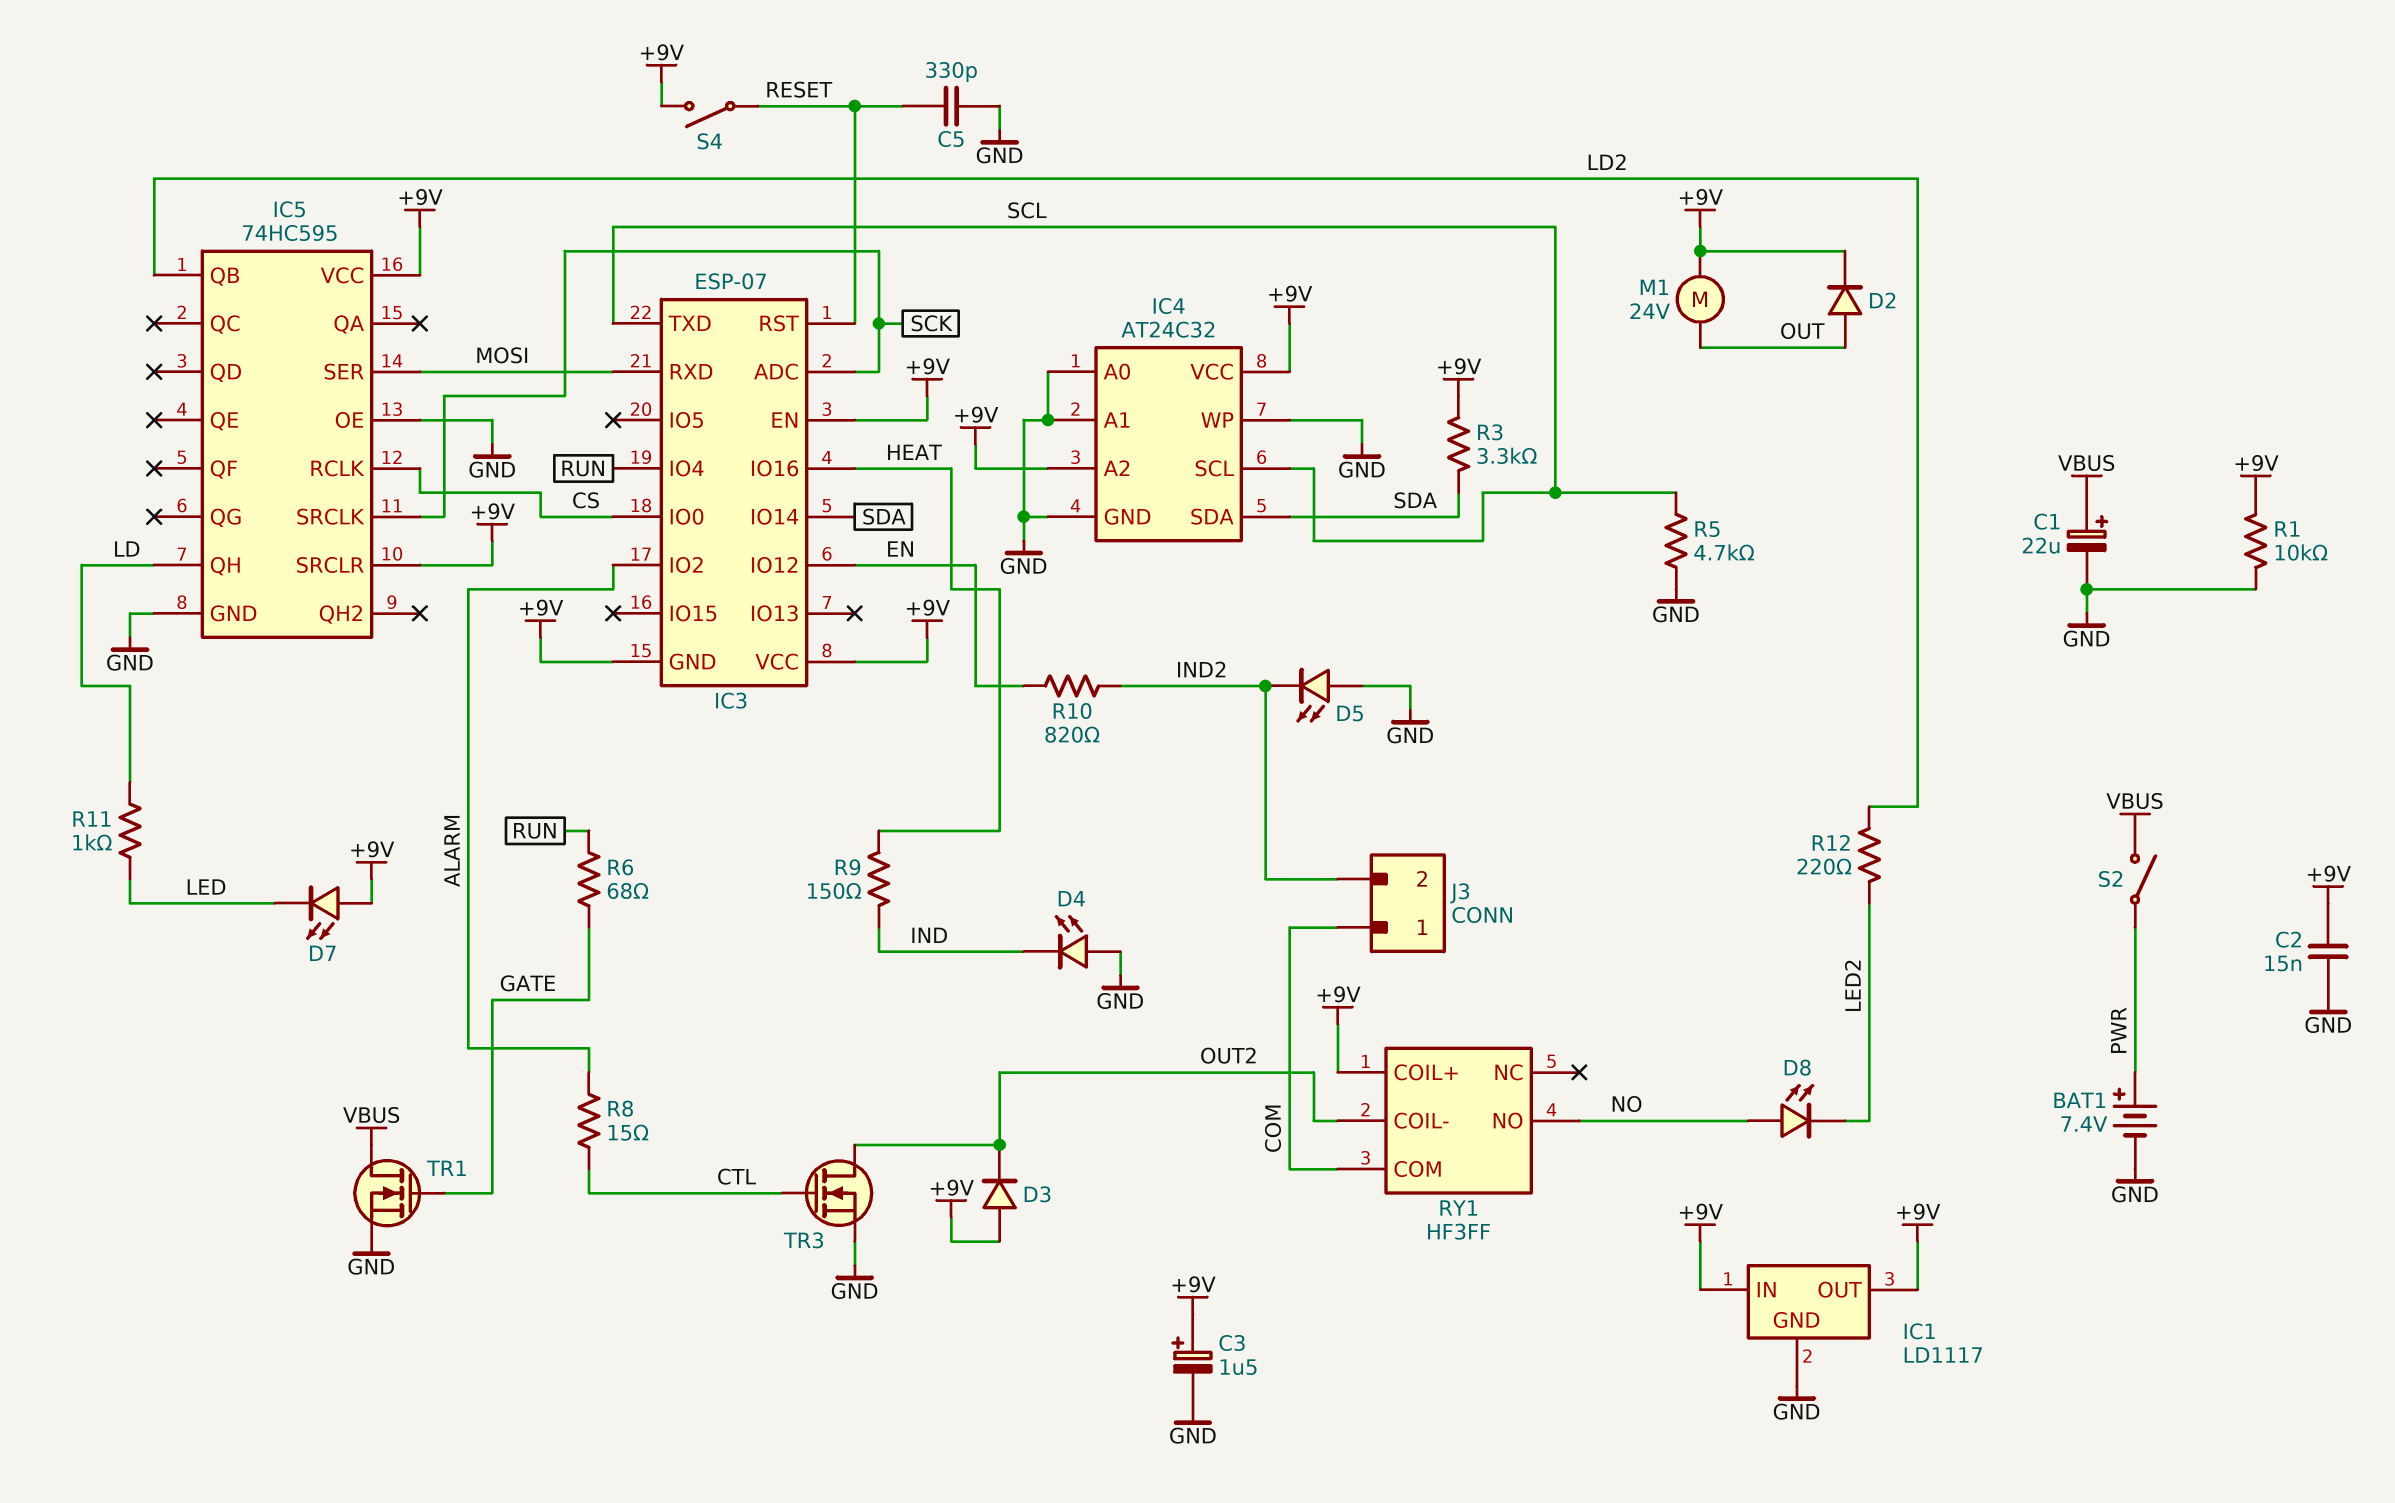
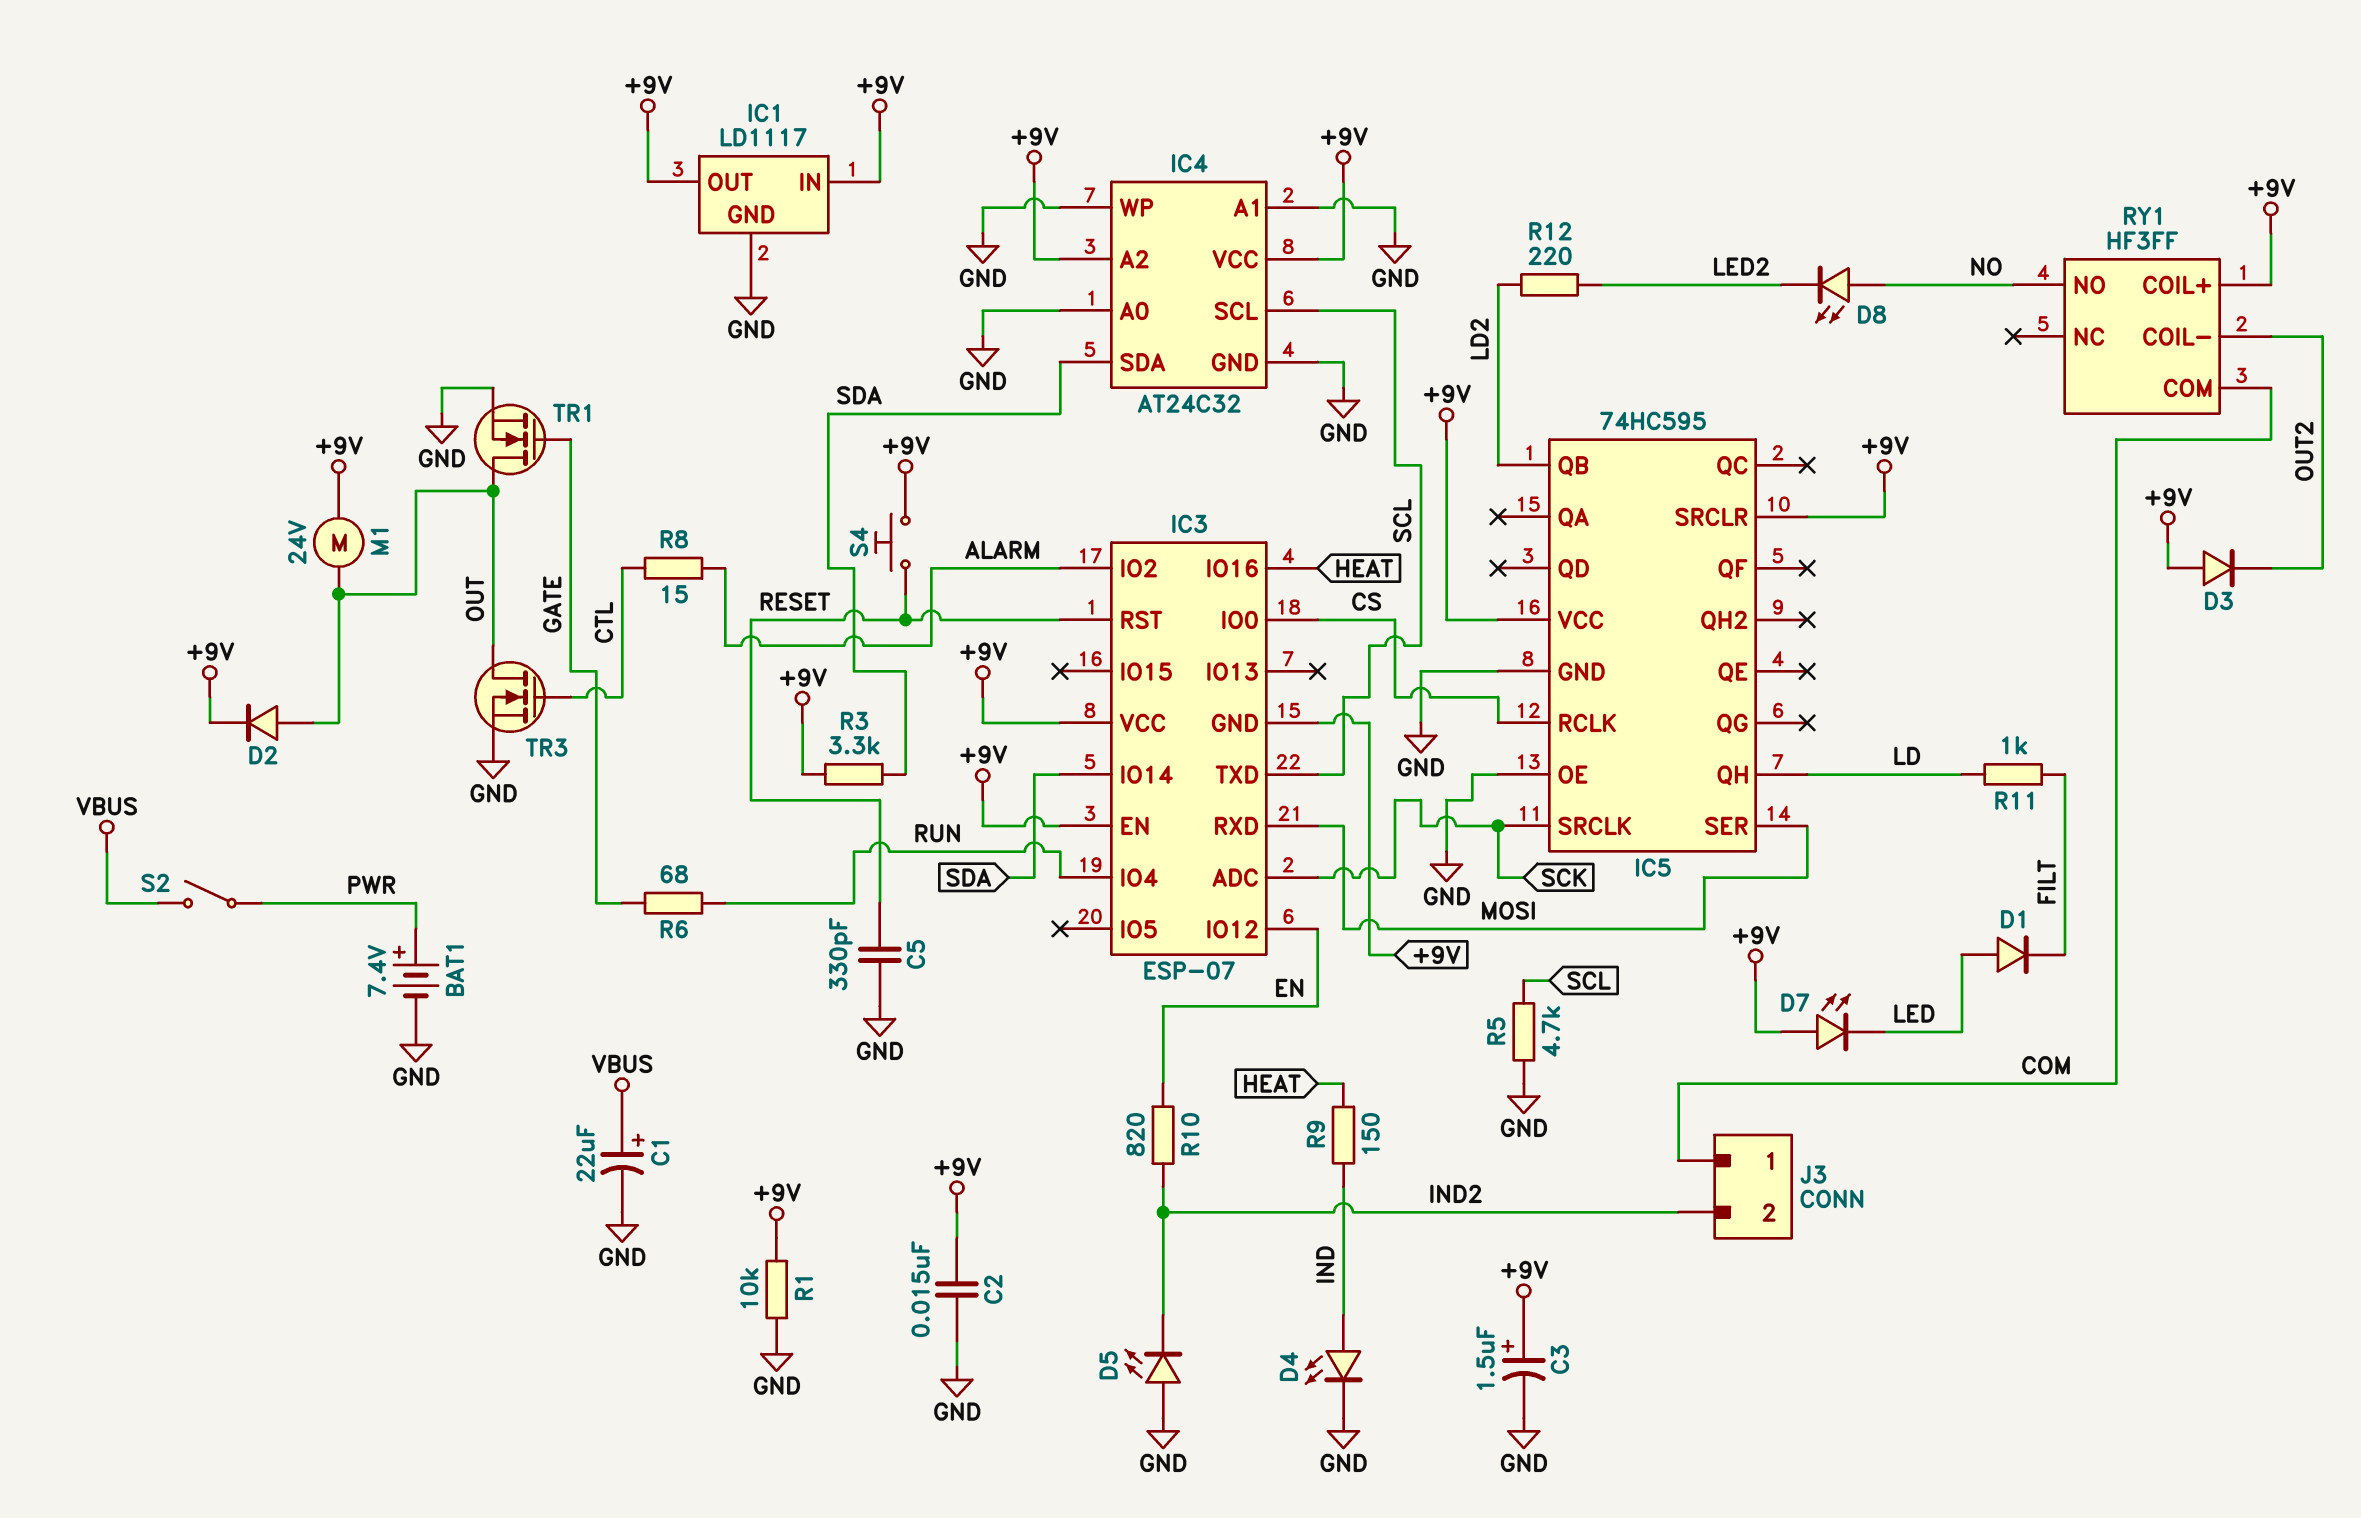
D1: none -> diode (A LED, K FILT)
D4: LED (A GND, K IND) -> LED (A IND, K GND)
R11: 1k (LD, LED) -> 1k (FILT, LD)
S4: switch (+9V, RESET) -> button (+9V, RESET)
TR1: NMOS (G GATE, D VBUS, S GND) -> NMOS (G GATE, D OUT, S GND)
TR3: NMOS (G CTL, D OUT2, S GND) -> NMOS (G CTL, D OUT, S GND)

